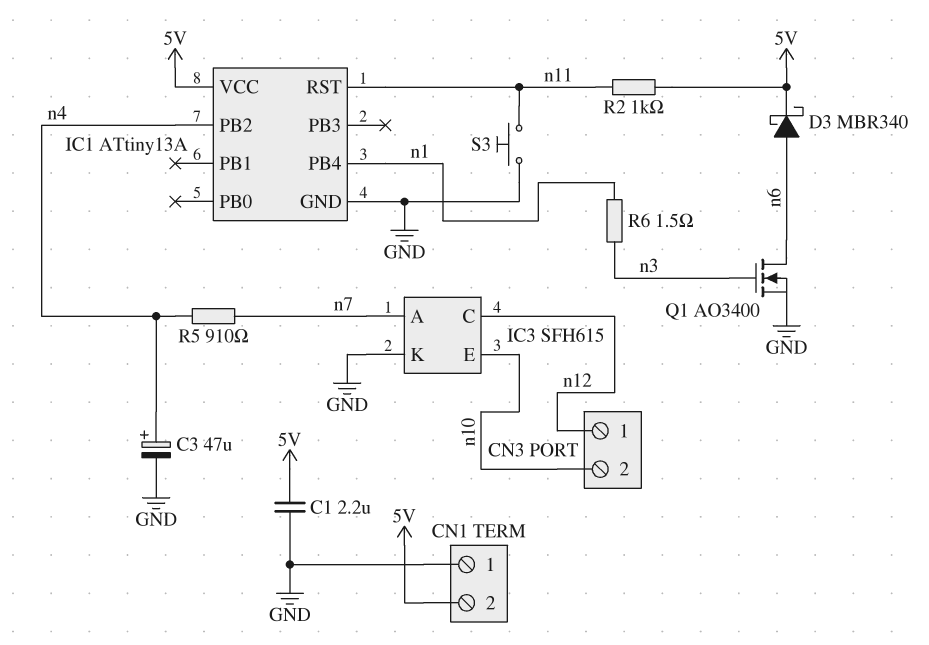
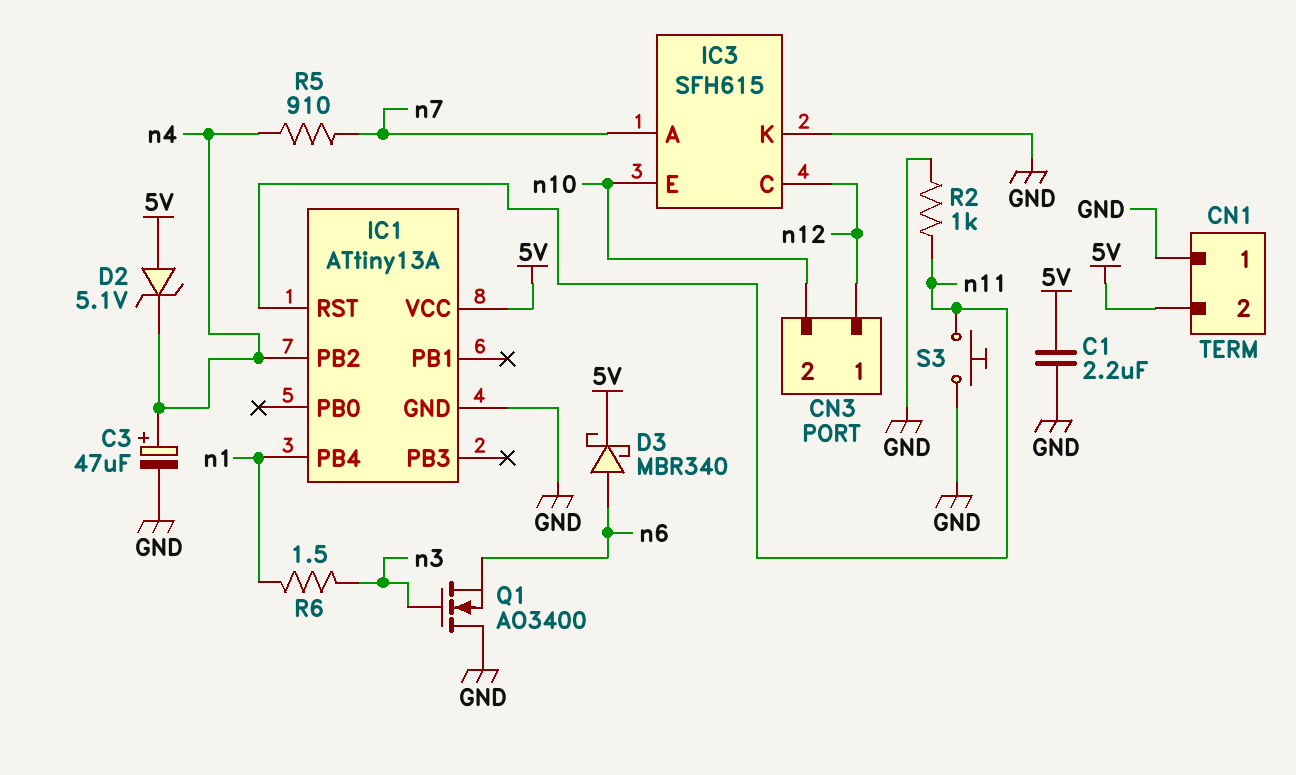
D2: none -> zener 5.1V (A 5V, K n4)
Q1: NMOS AO3400 (G n3, D n6, S GND) -> NMOS AO3400 (G n3, D GND, S n6)
R2: 1k (5V, n11) -> 1k (GND, n11)

